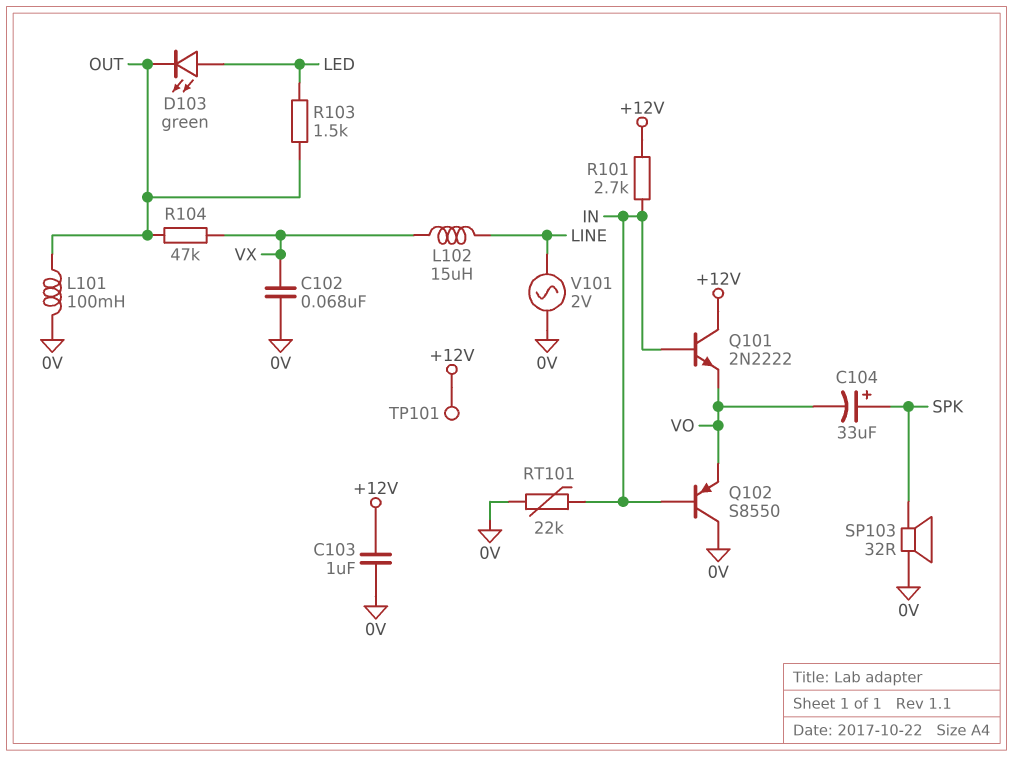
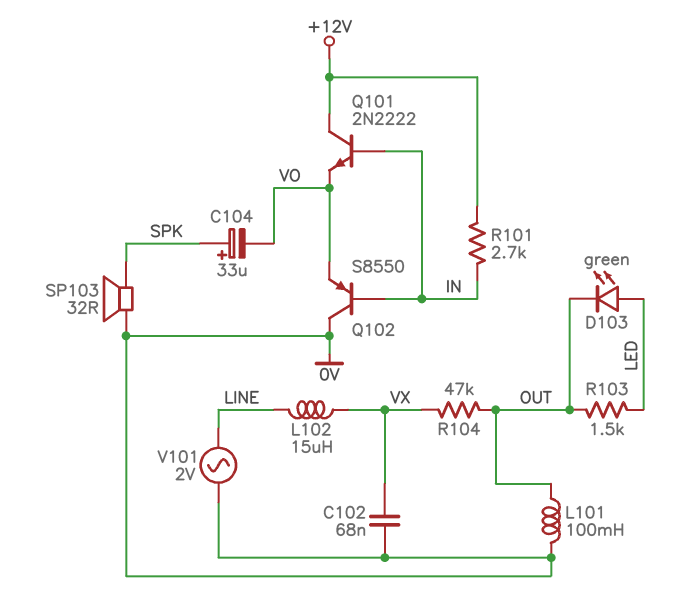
C103: 1uF (+12V, 0V) -> none
RT101: 22k (0V, IN) -> none
TP101: test point (+12V) -> none

